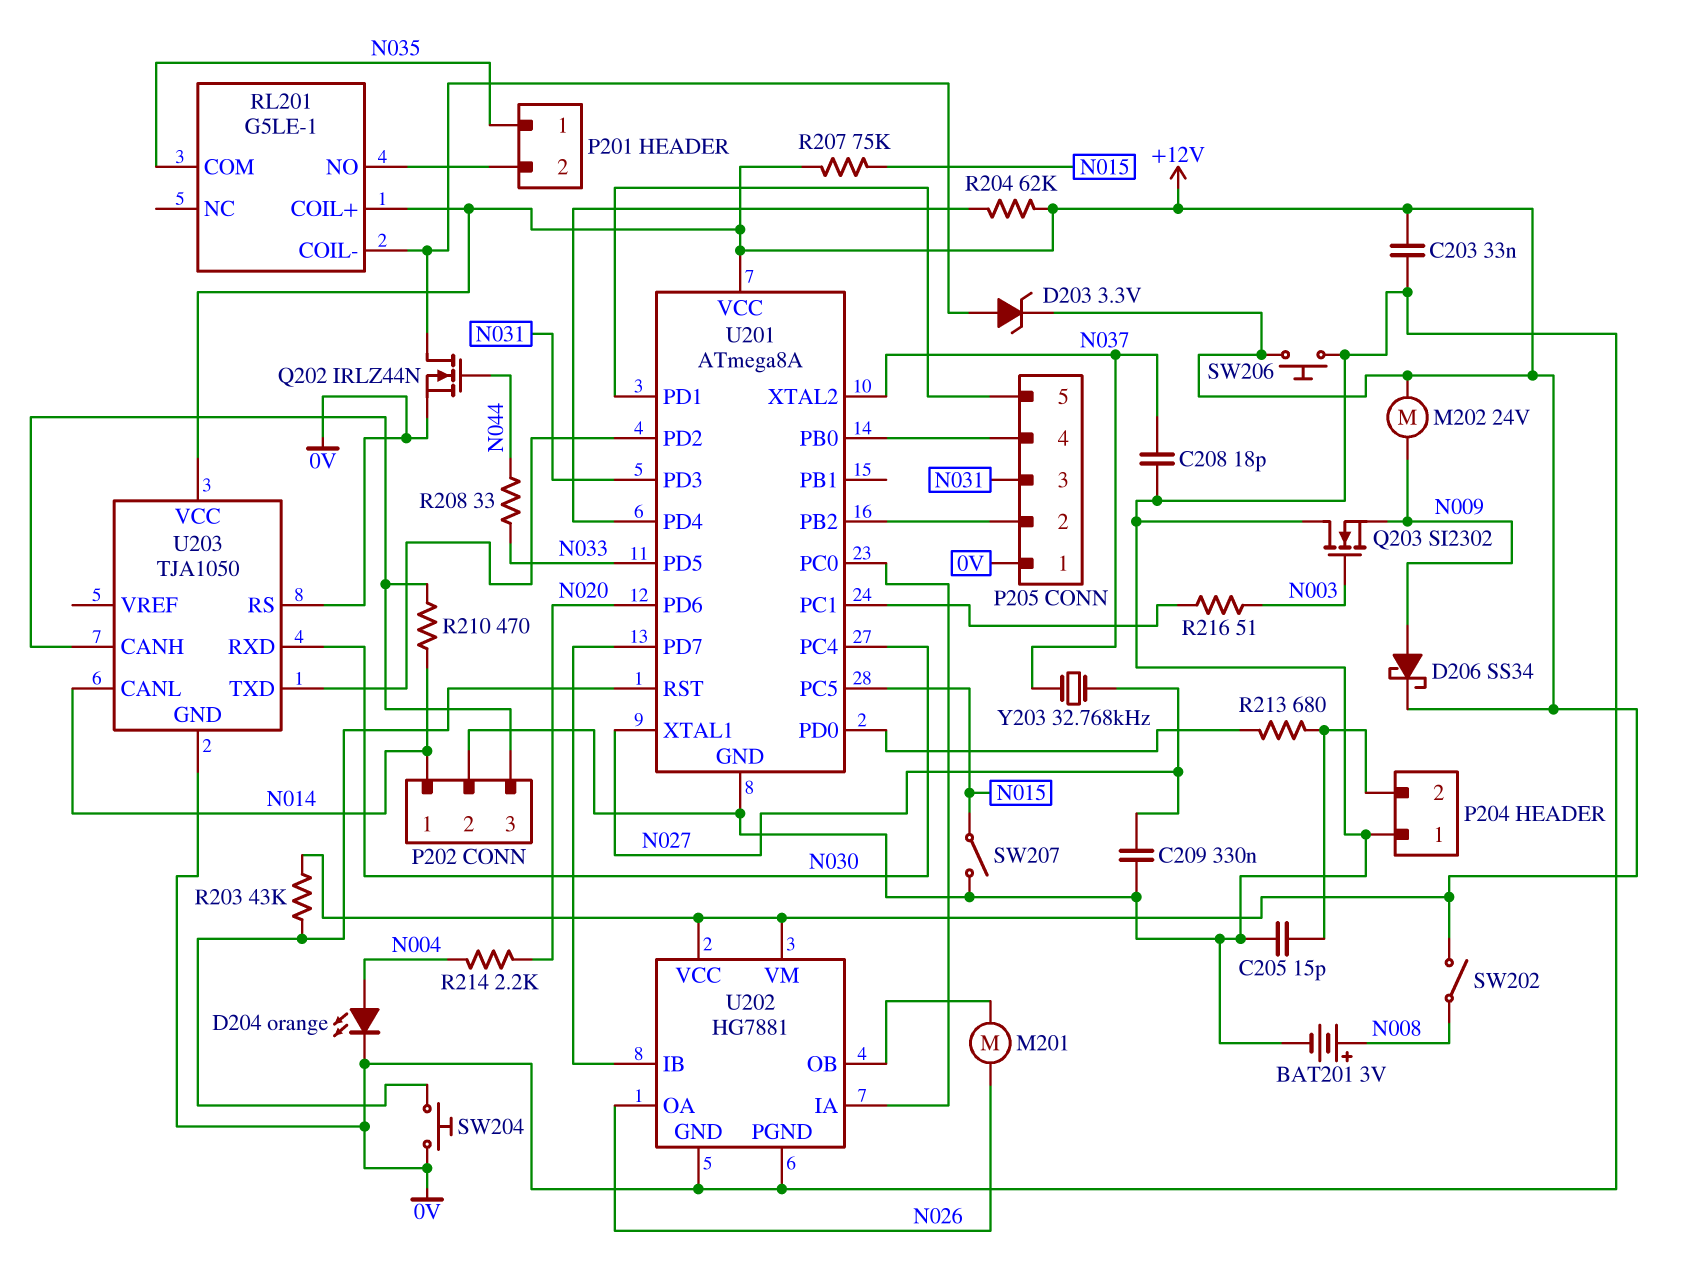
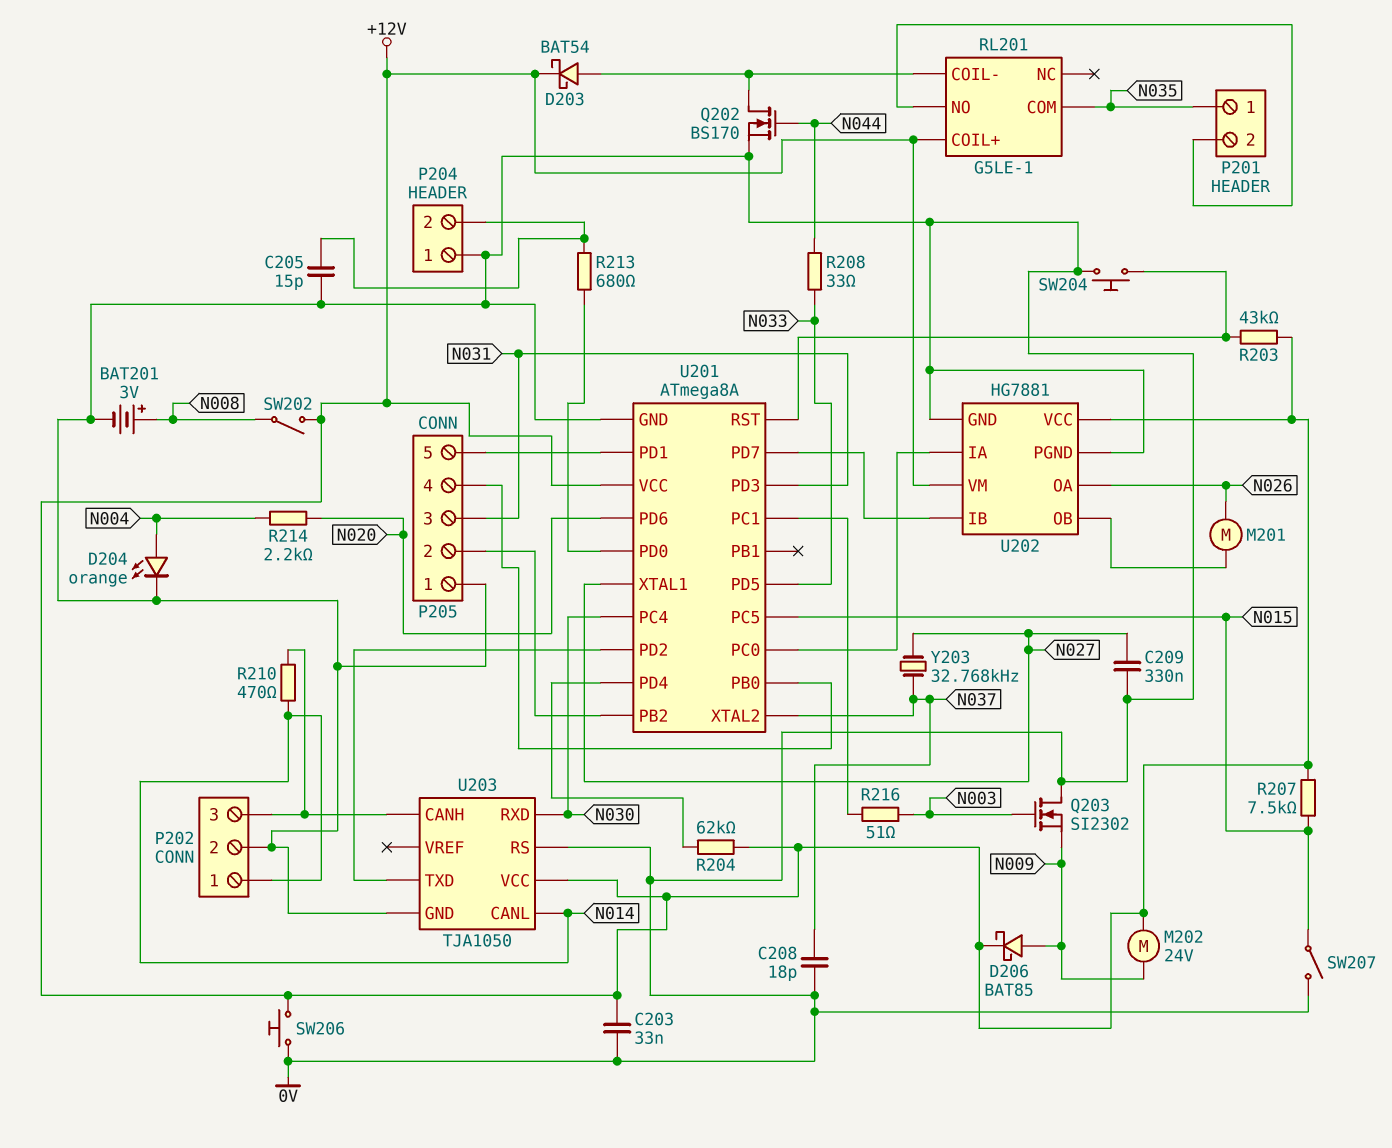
D203: zener 3.3V (A RL201/COIL-, K +12V) -> schottky BAT54 (A RL201/COIL-, K +12V)
D206: schottky SS34 (A N009, K +12V) -> schottky BAT85 (A N009, K +12V)
Q202: NMOS IRLZ44N (G N044, D RL201/COIL-, S 0V) -> NMOS BS170 (G N044, D RL201/COIL-, S 0V)
R207: 75k (+12V, N015) -> 7.5k (+12V, N015)

